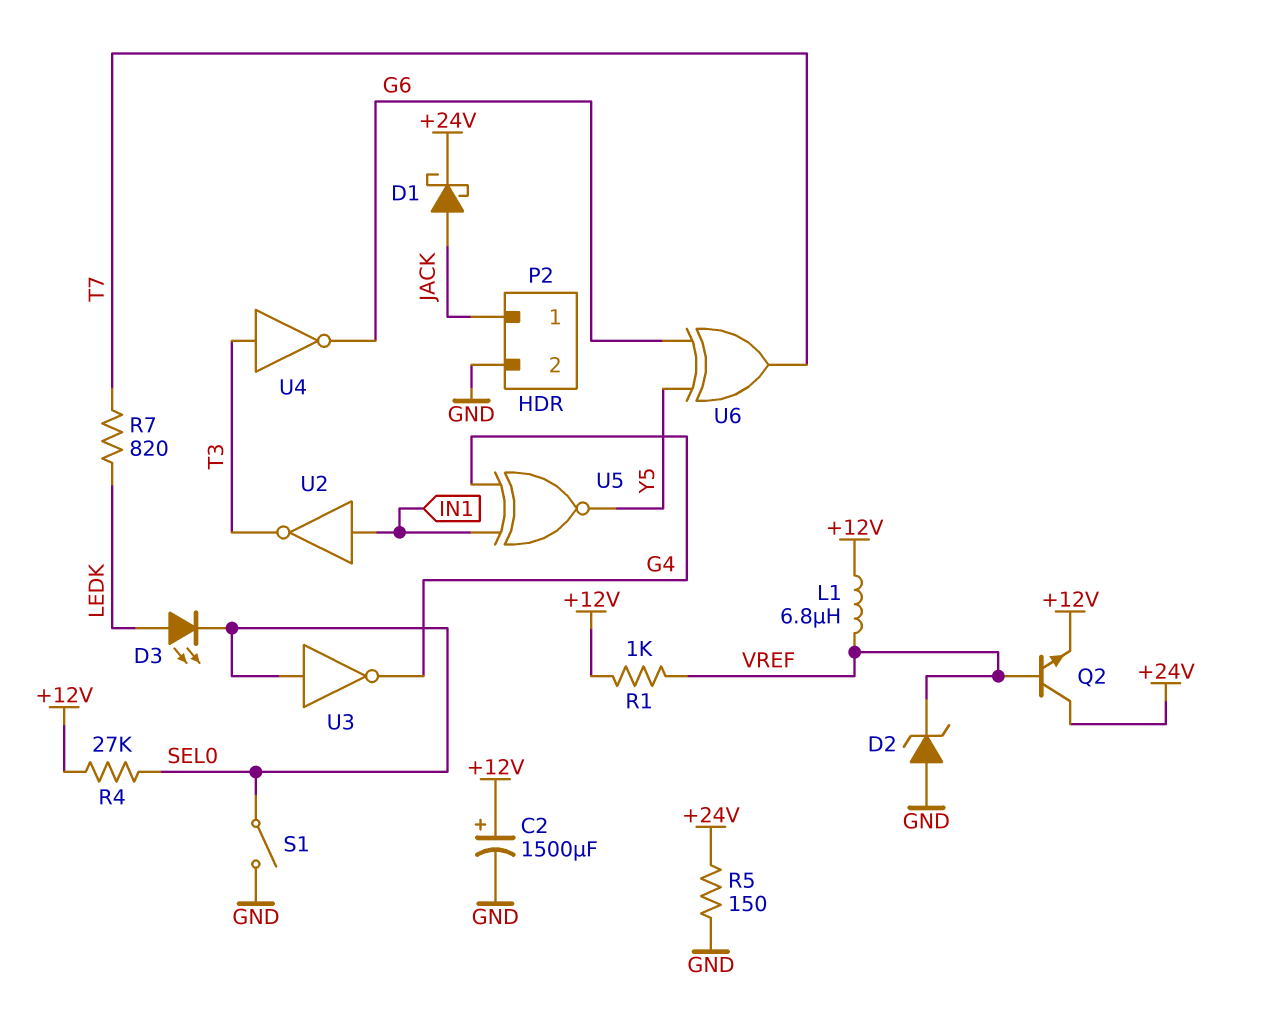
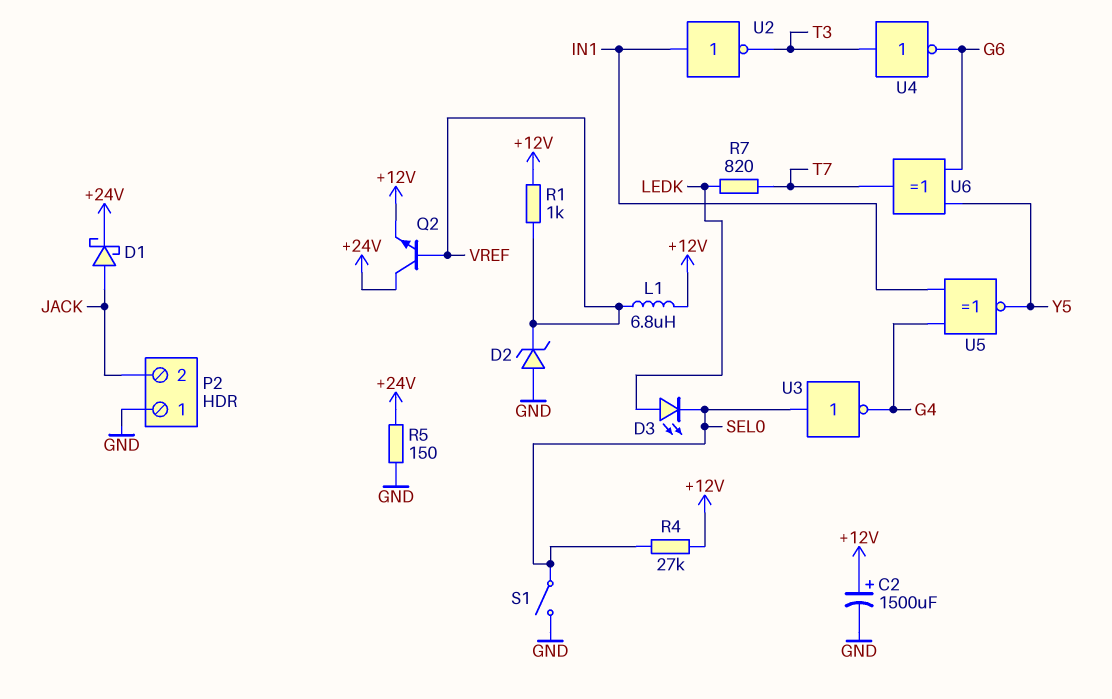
P2 pin 1: JACK -> GND
P2 pin 2: GND -> JACK

